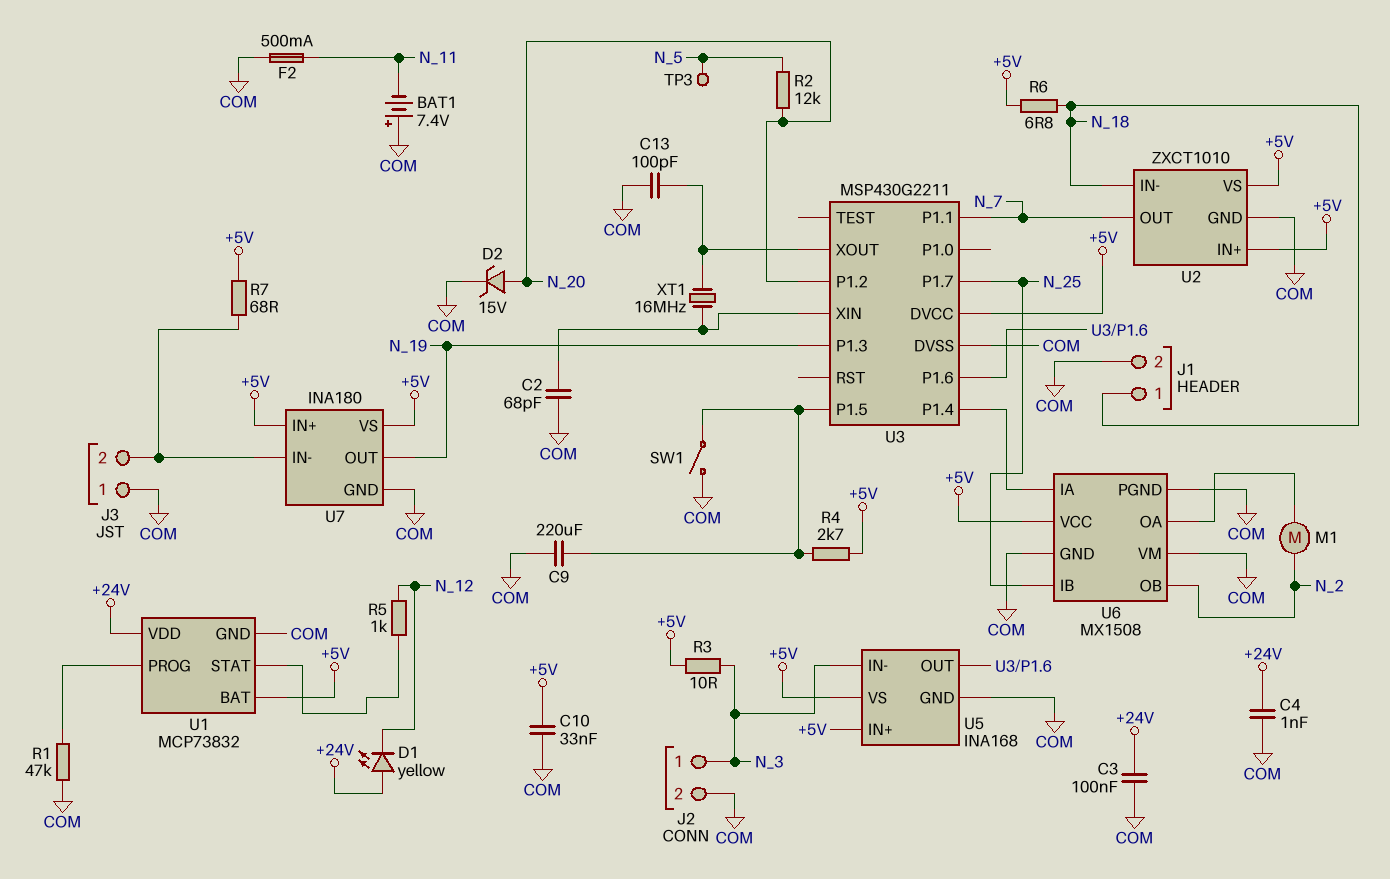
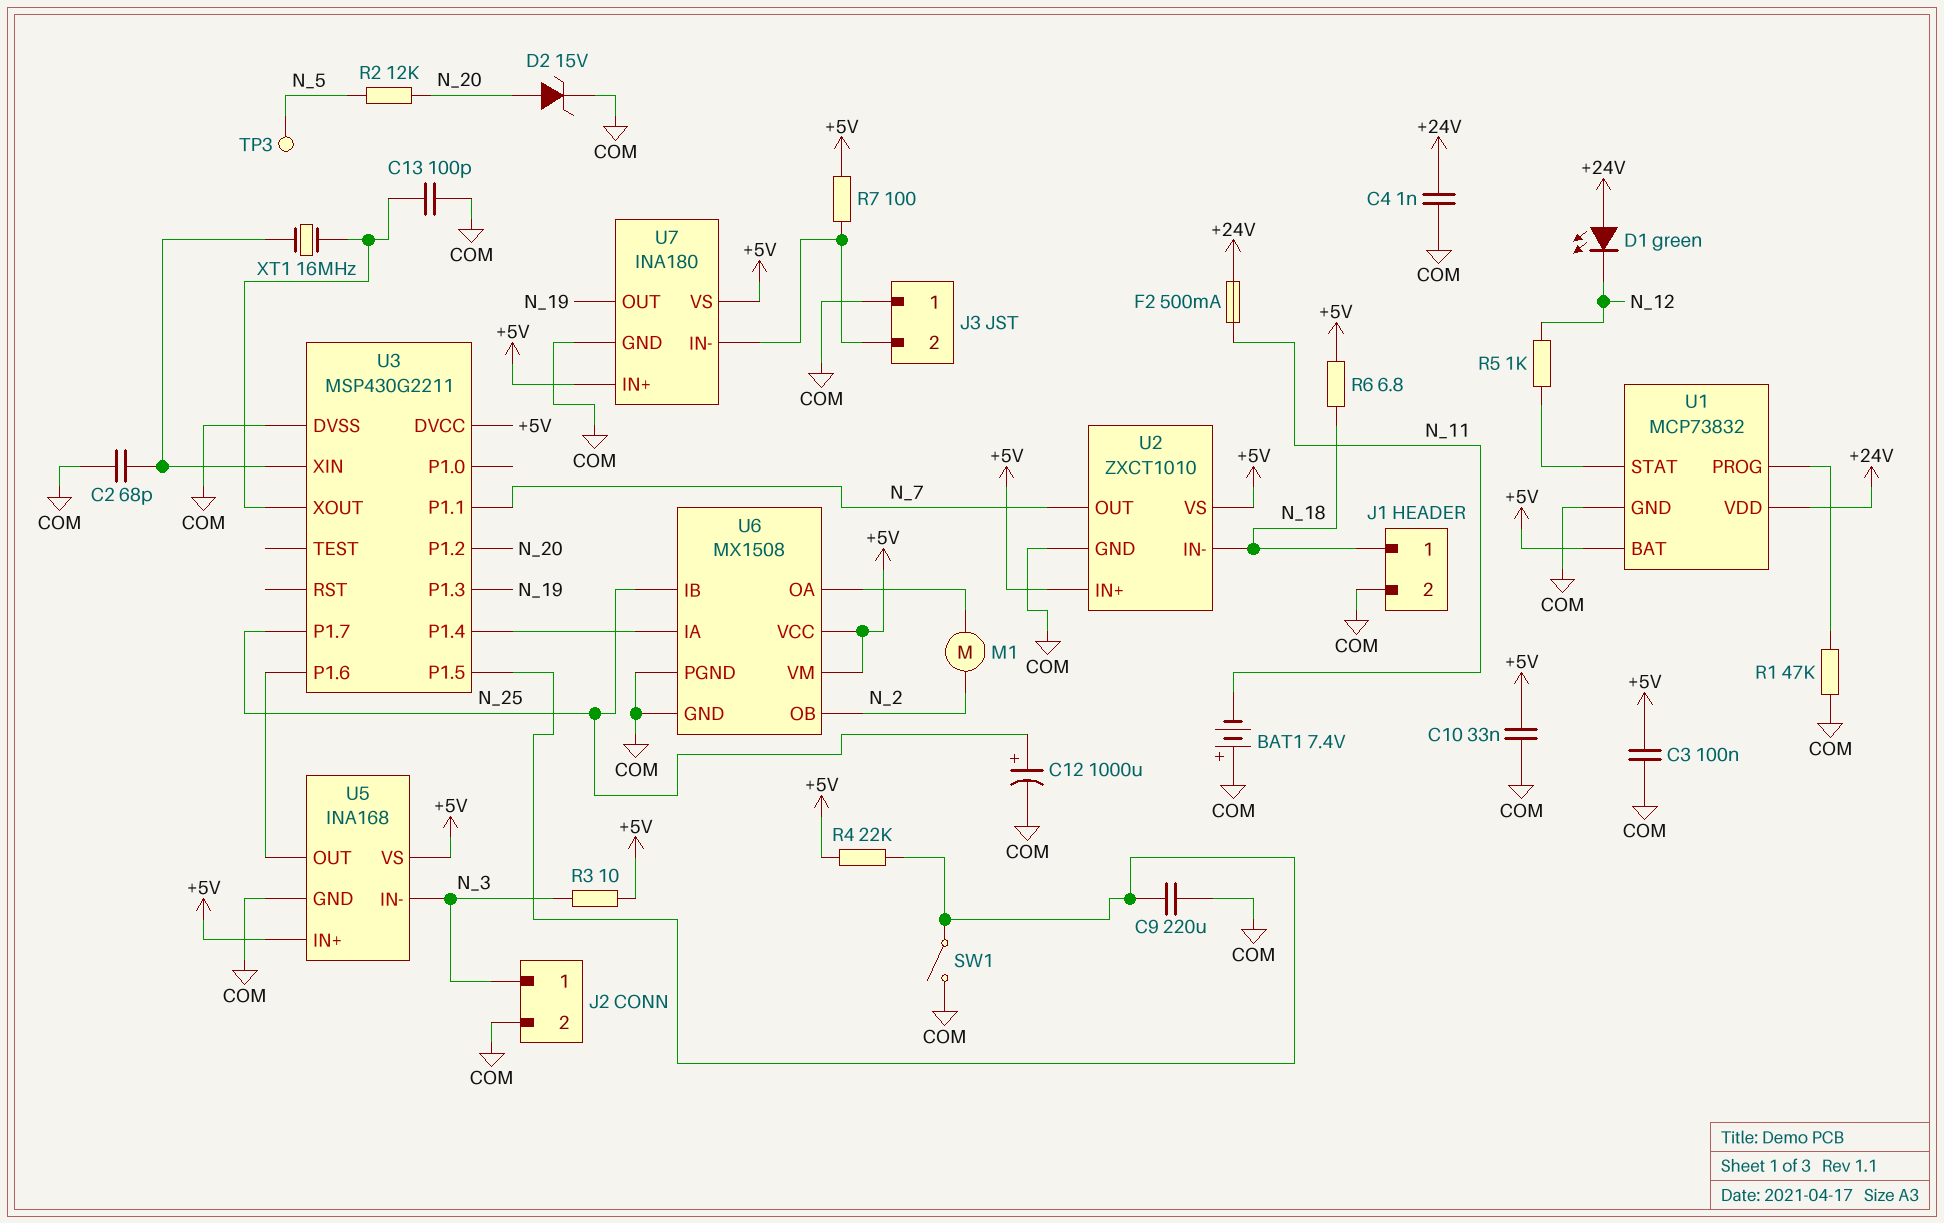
C3: 100nF (+24V, COM) -> 100nF (+5V, COM)
C12: none -> 1000uF (plus N_25, minus COM)
D1: LED yellow (A +24V, K N_12) -> LED green (A +24V, K N_12)
F2: 500mA (COM, N_11) -> 500mA (+24V, N_11)
R4: 2.7k (+5V, U3/P1.5) -> 22k (+5V, U3/P1.5)
R7: 68 (+5V, J3/2) -> 100 (+5V, J3/2)
U6 pin VM: COM -> +5V

